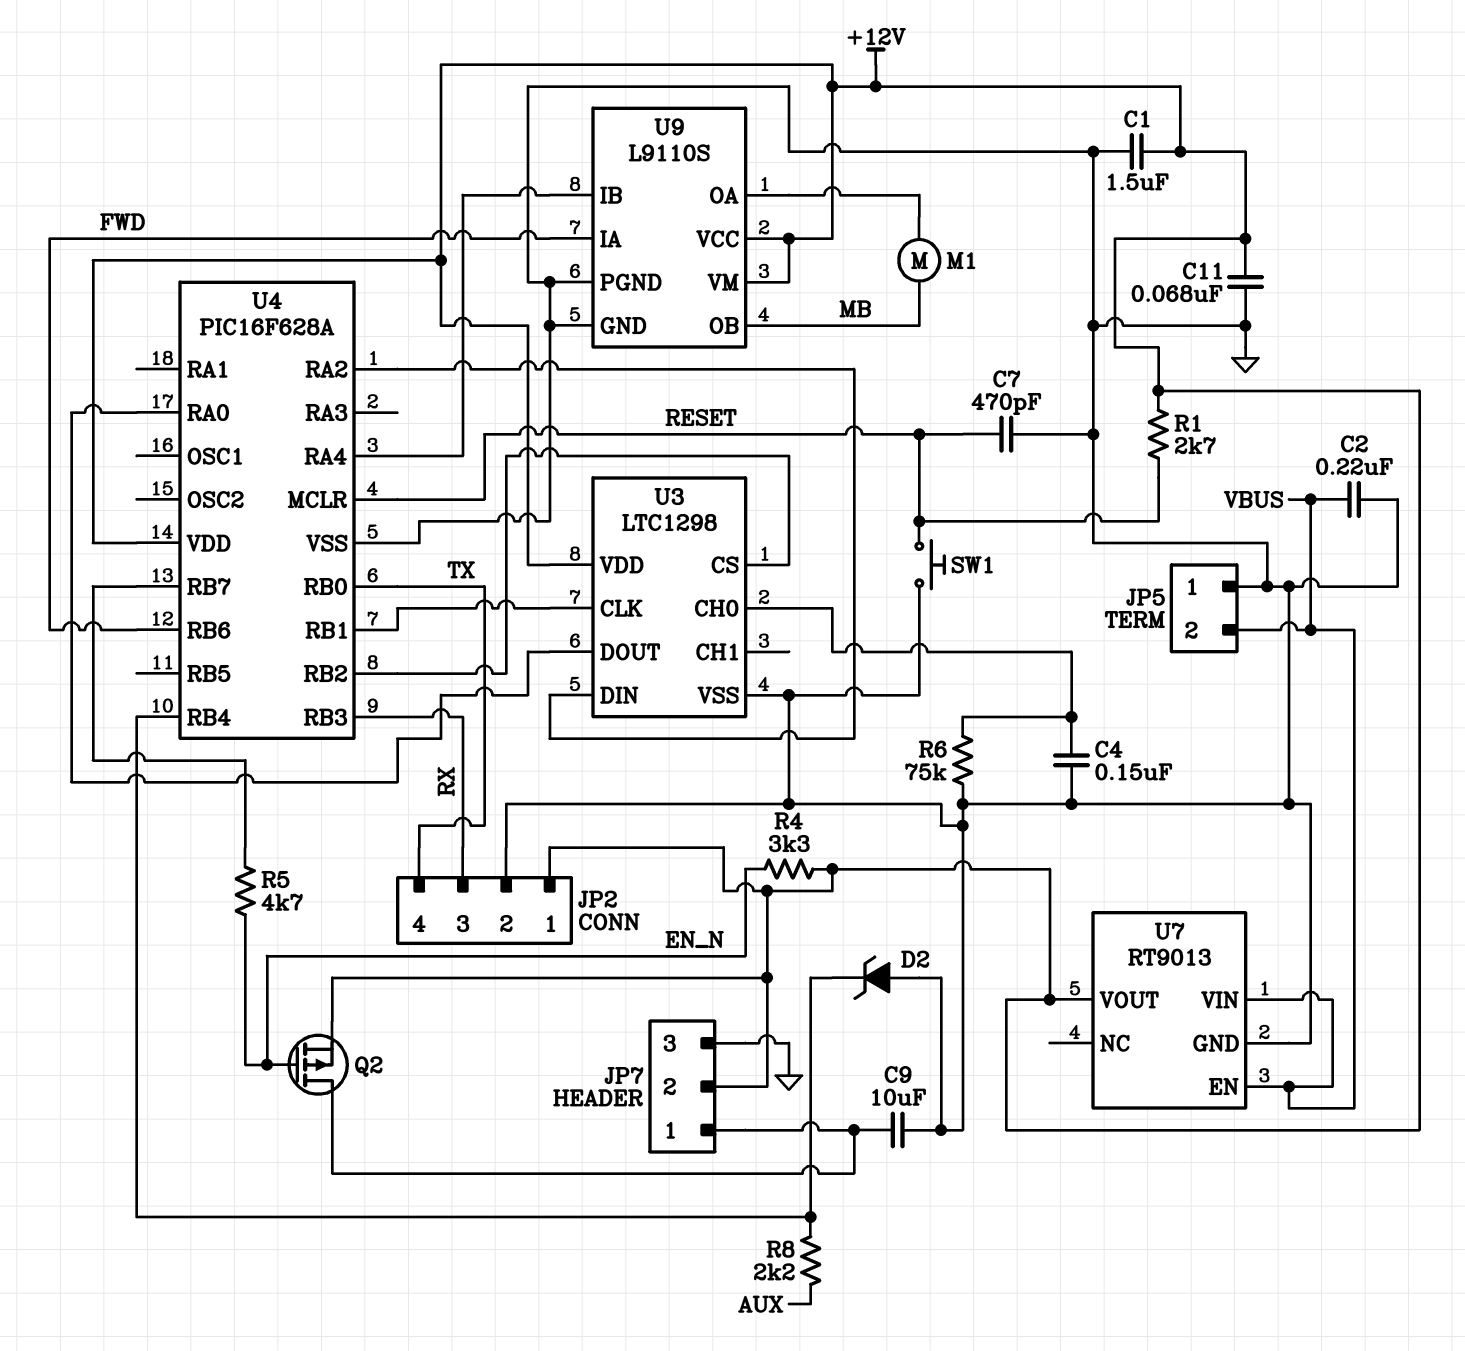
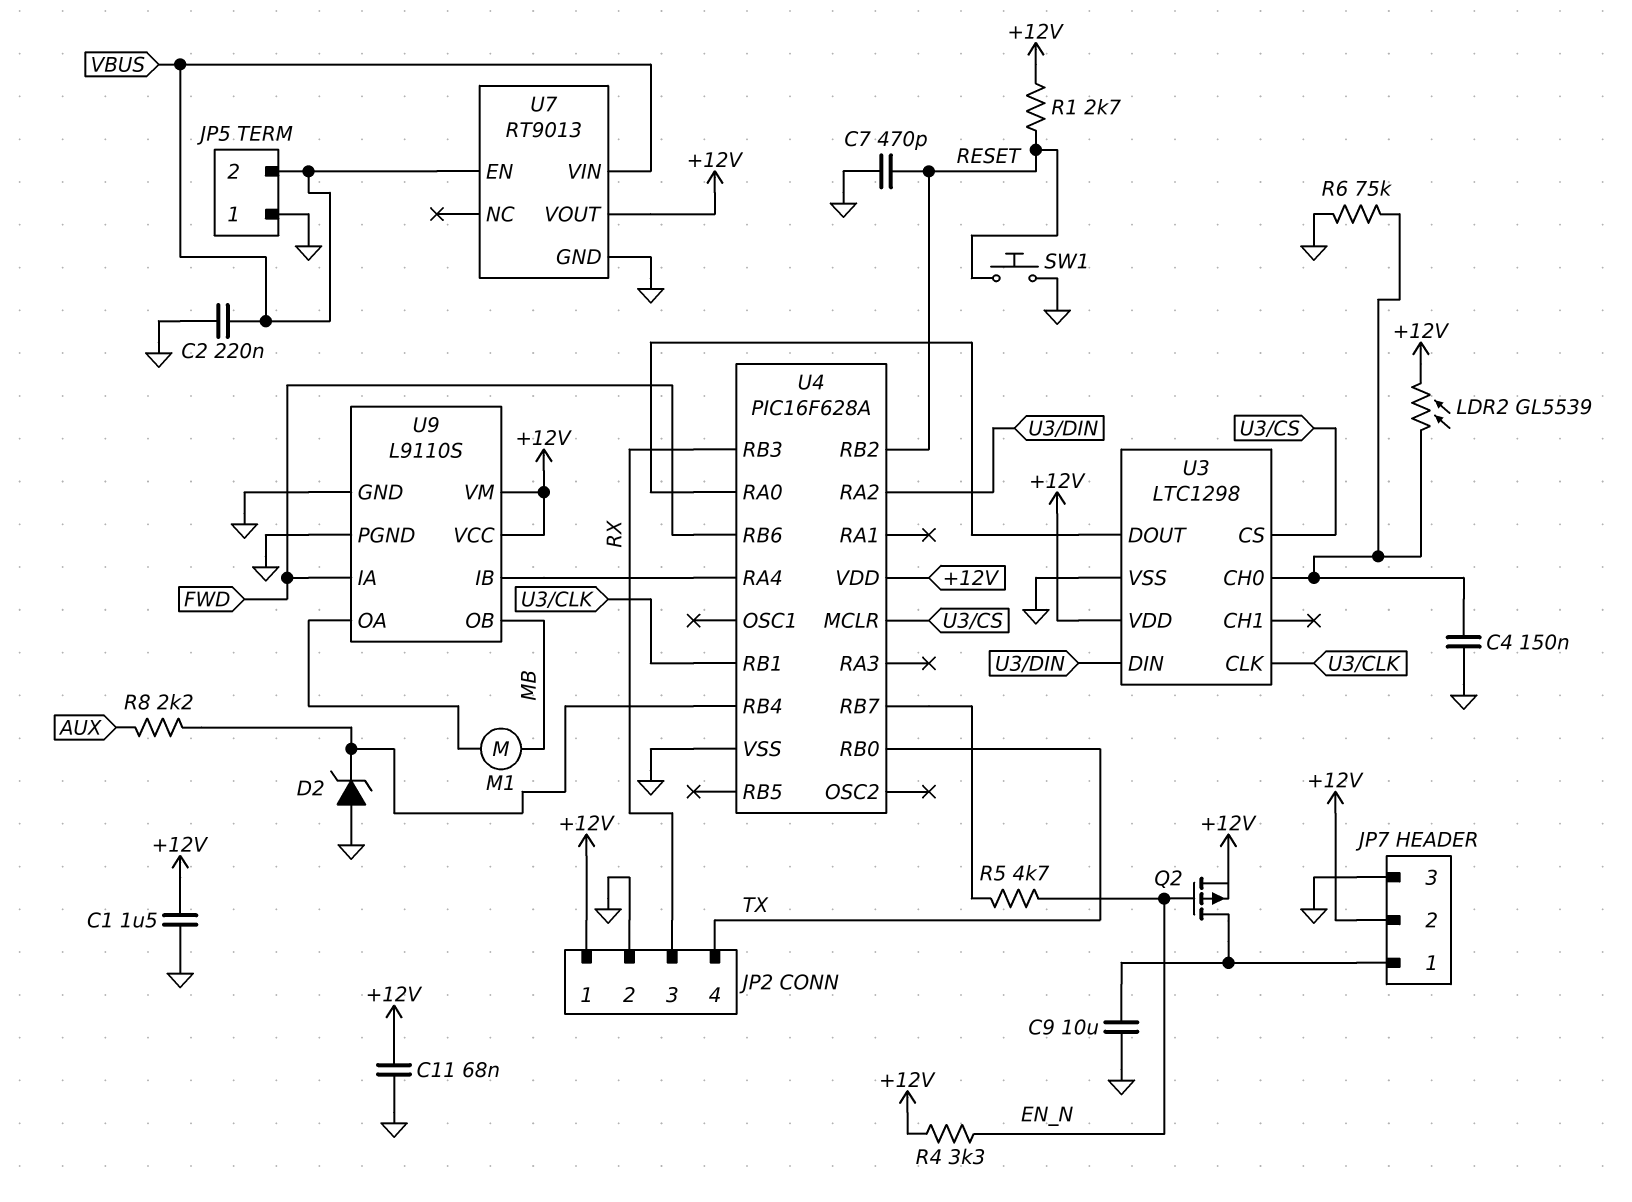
LDR2: none -> GL5539 (+12V, U3/CH0)
U4 pin MCLR: RESET -> U3/CS
U4 pin RB2: U3/CS -> RESET

